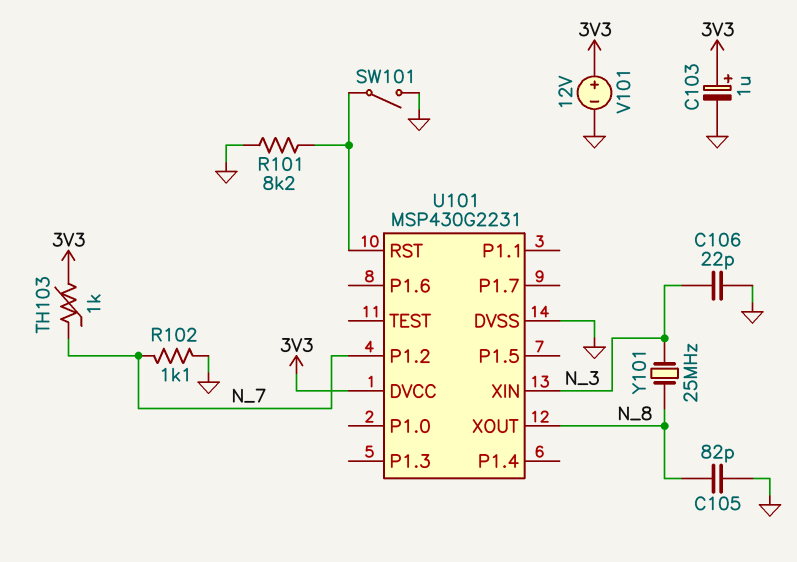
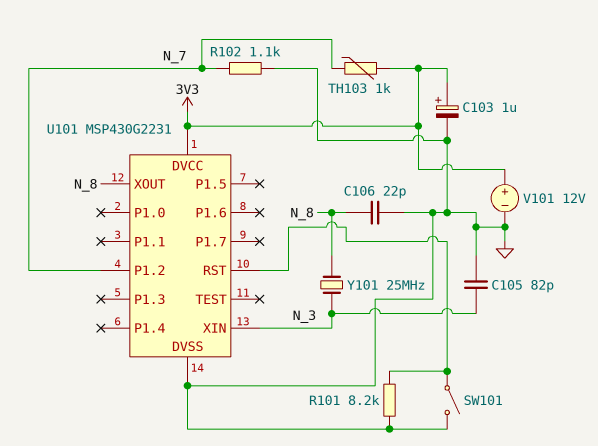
C105: 82pF (GND, N_8) -> 82pF (GND, N_3)
C106: 22pF (GND, N_3) -> 22pF (GND, N_8)

